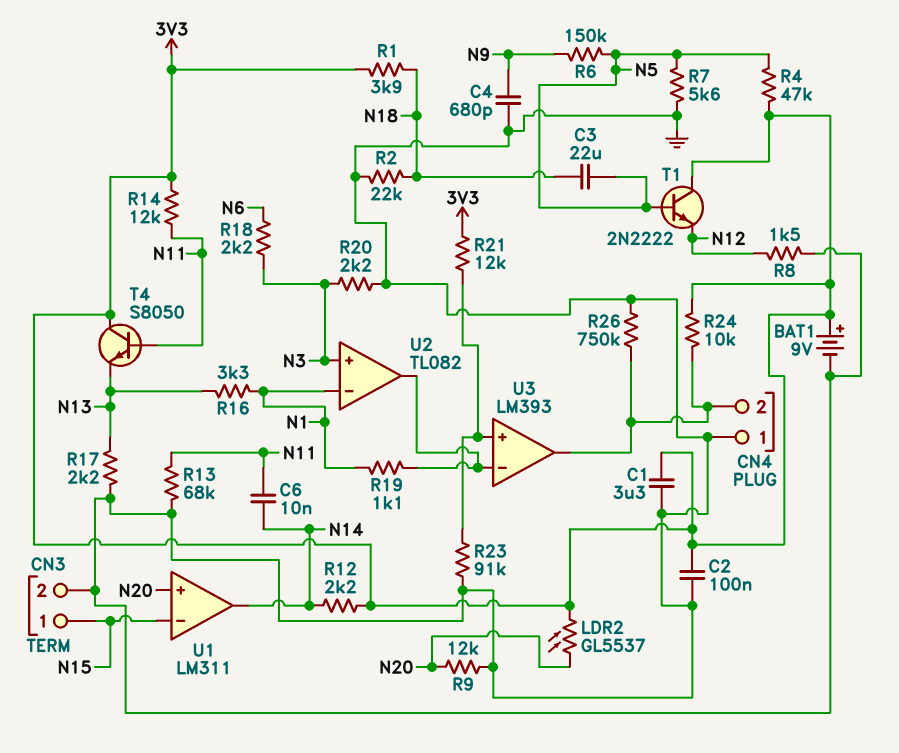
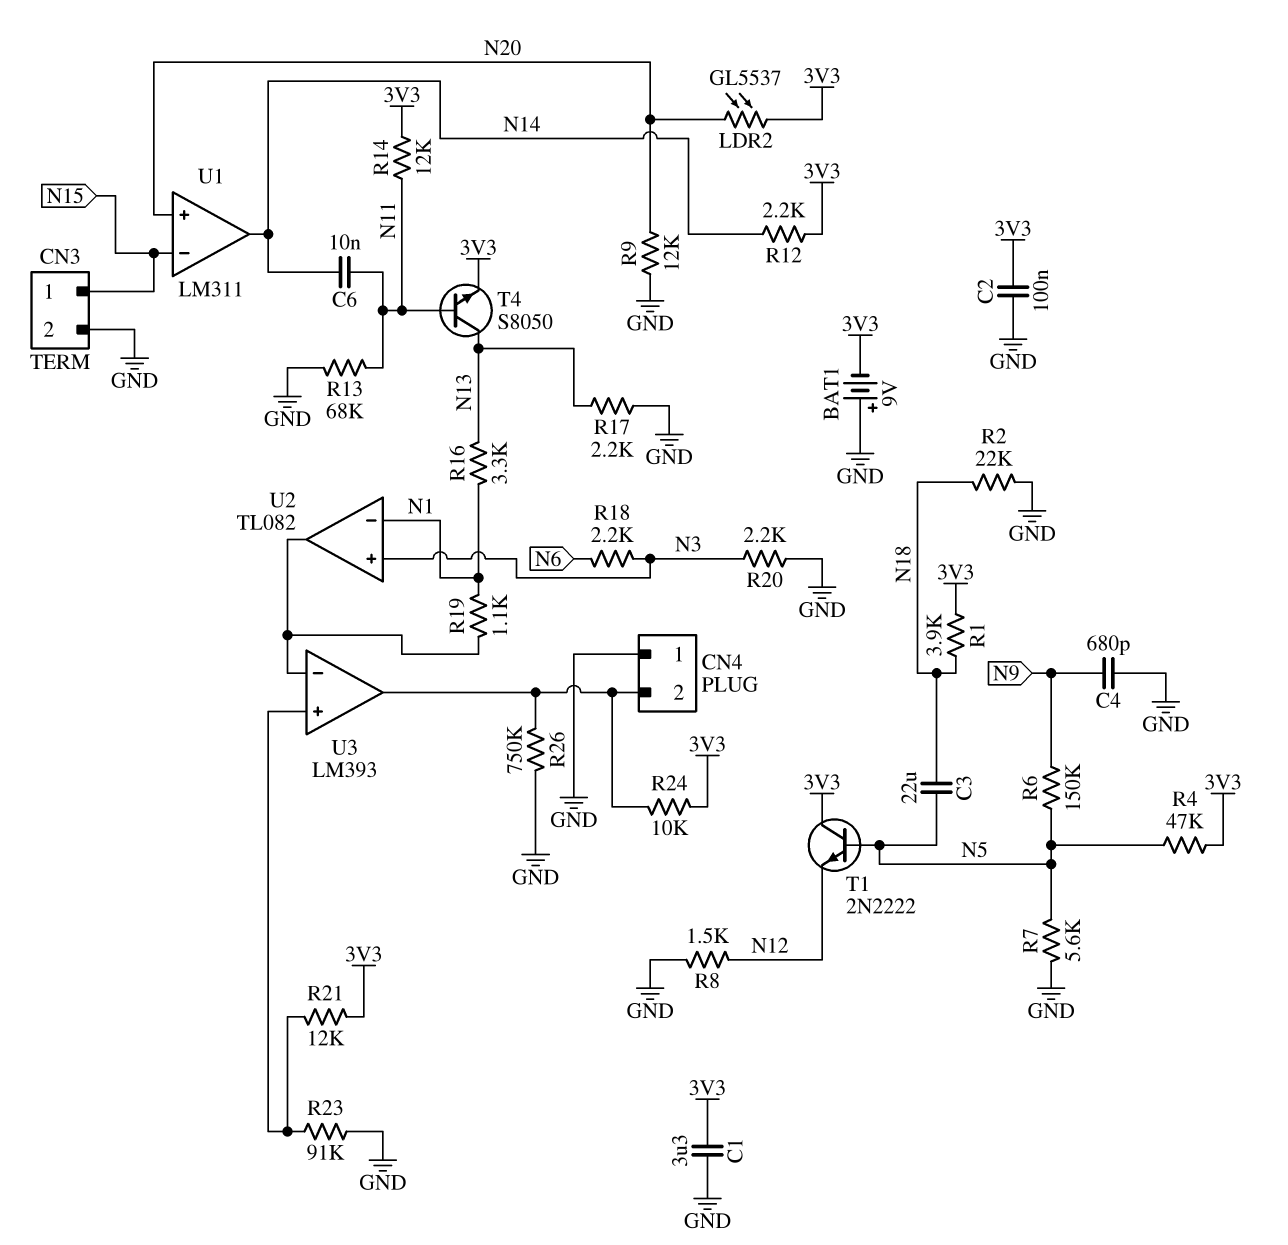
BAT1: 9V (plus 3V3, minus GND) -> 9V (plus GND, minus 3V3)
T4: NPN S8050 (B N11, C 3V3, E N13) -> NPN S8050 (B N11, C N13, E 3V3)

